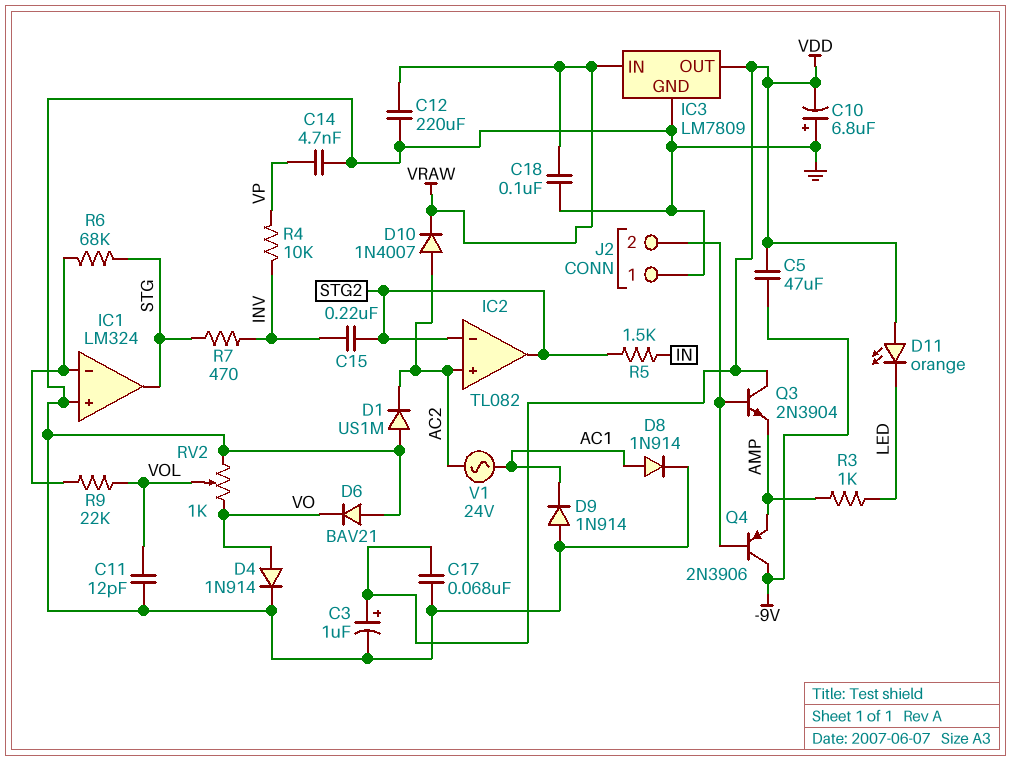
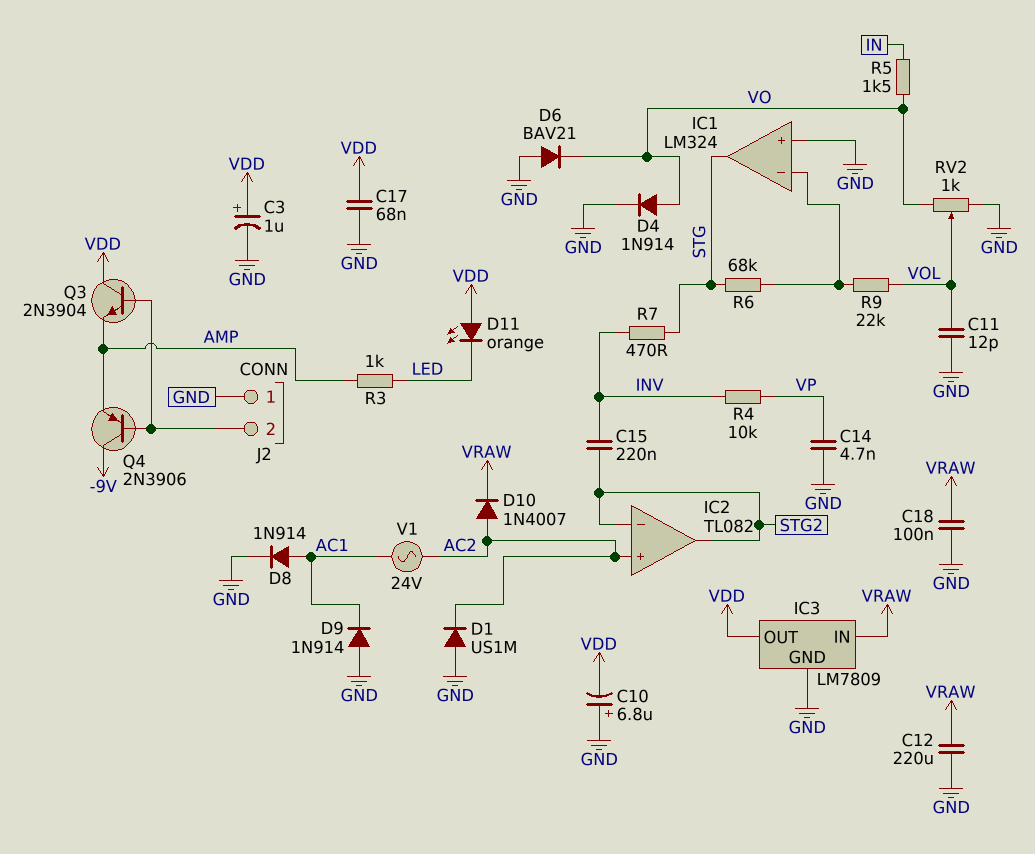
C5: 47uF (-9V, VDD) -> none
R5: 1.5k (IN, STG2) -> 1.5k (IN, VO)

